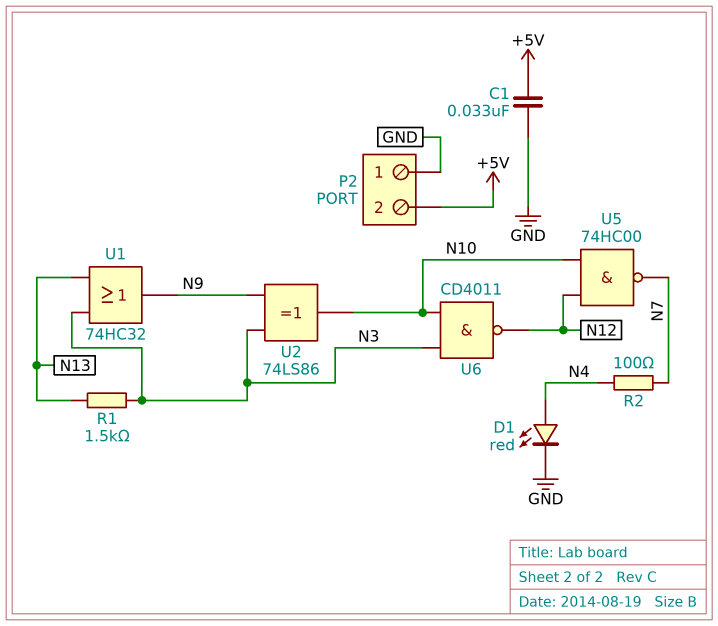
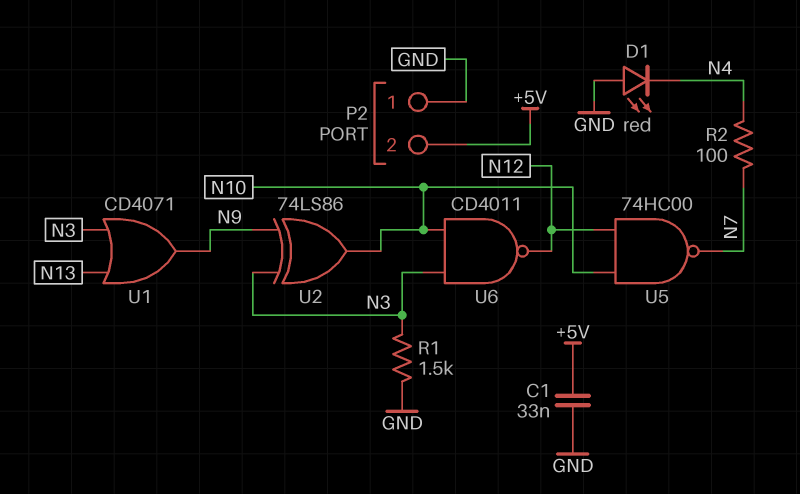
D1: LED red (A N4, K GND) -> LED red (A GND, K N4)
R1: 1.5k (N3, N13) -> 1.5k (GND, N3)
U1: OR 74HC32 (in N3, in N13, out N9) -> OR CD4071 (in N3, in N13, out N9)

